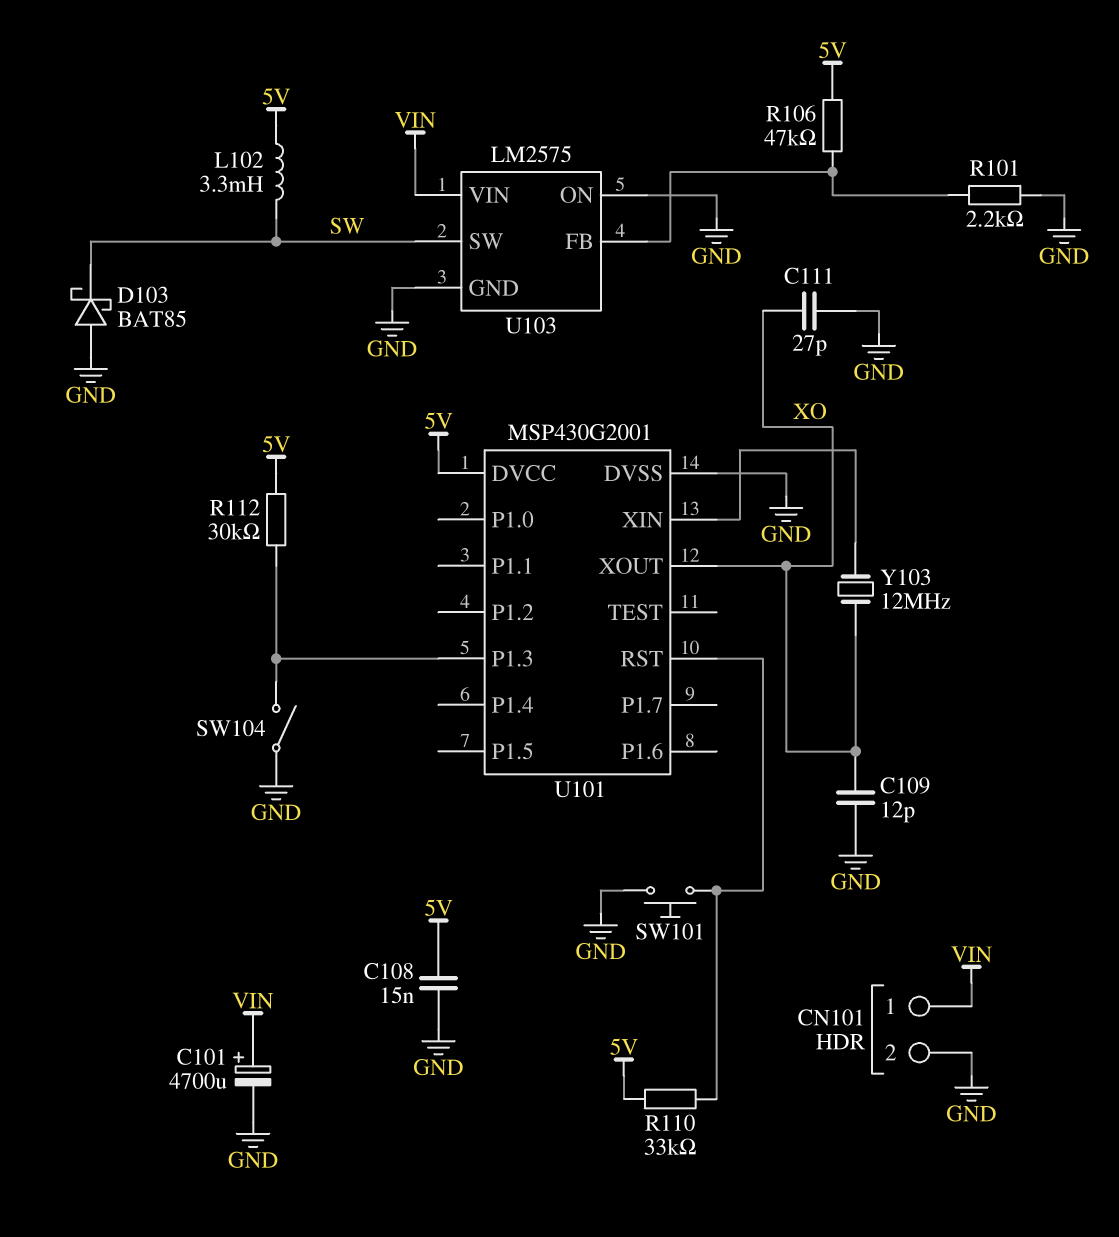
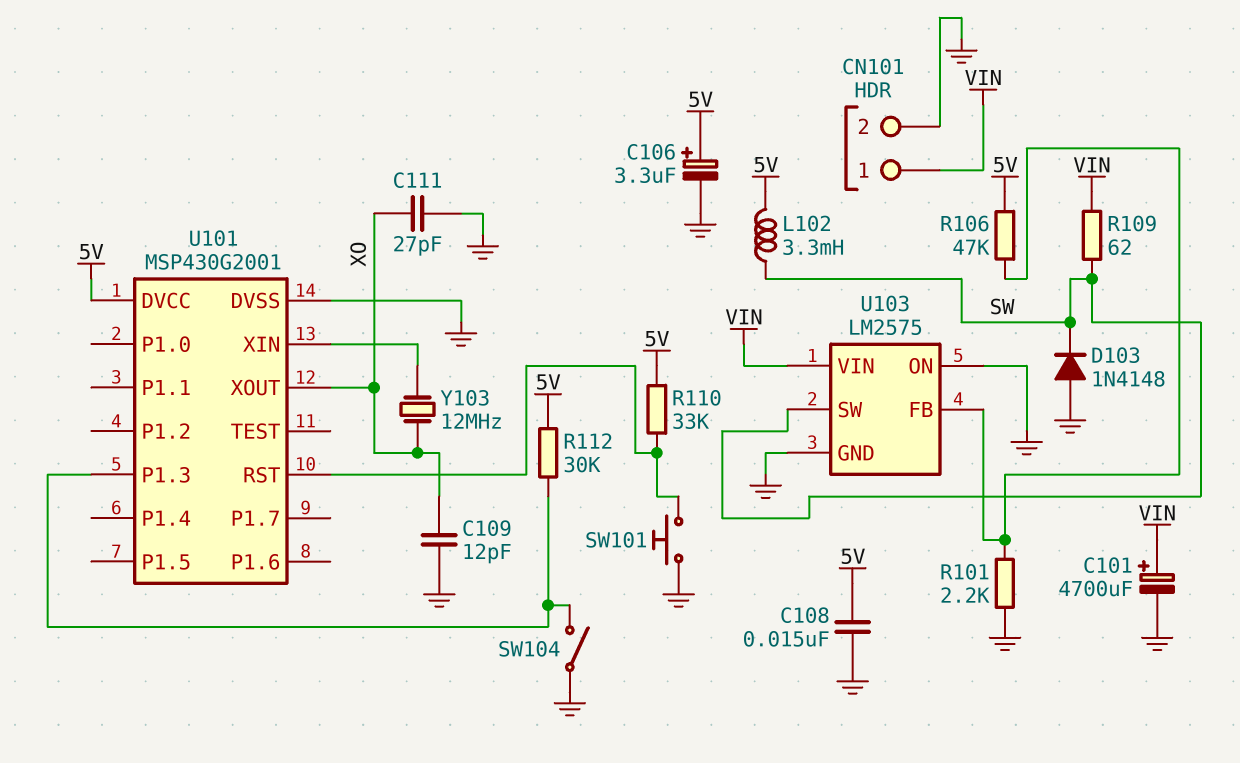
C106: none -> 3.3uF (plus 5V, minus GND)
D103: schottky BAT85 (A GND, K SW) -> diode 1N4148 (A GND, K SW)
R109: none -> 62 (SW, VIN)

